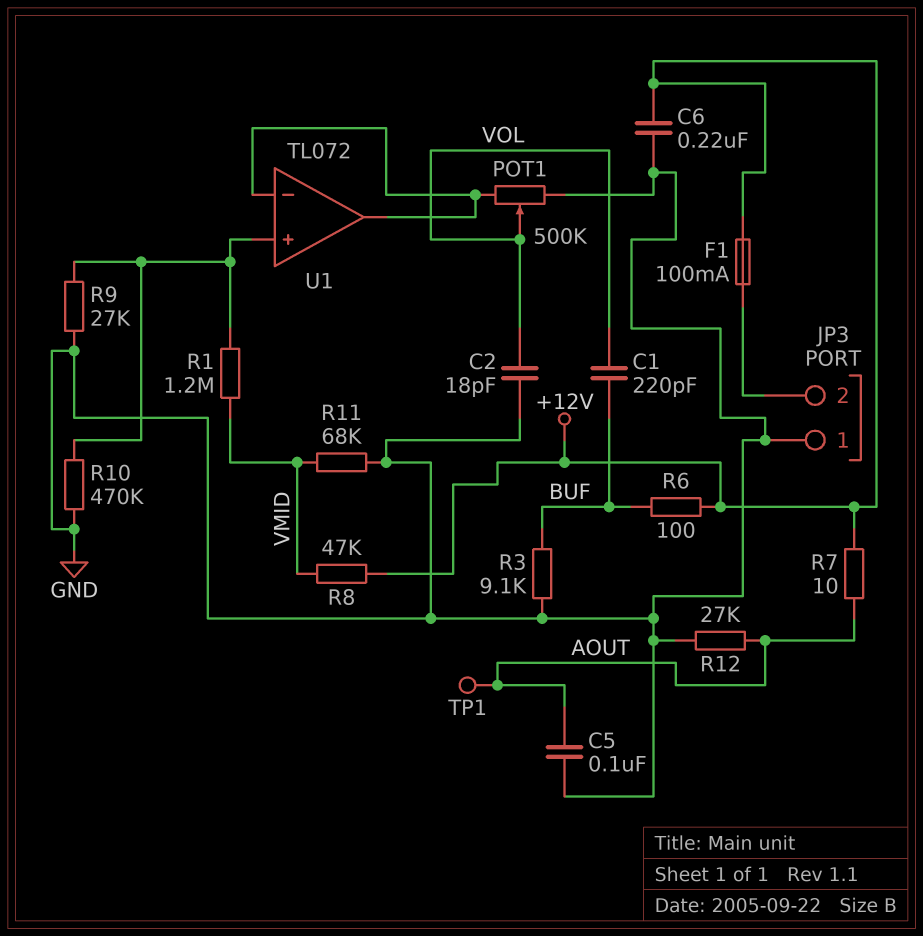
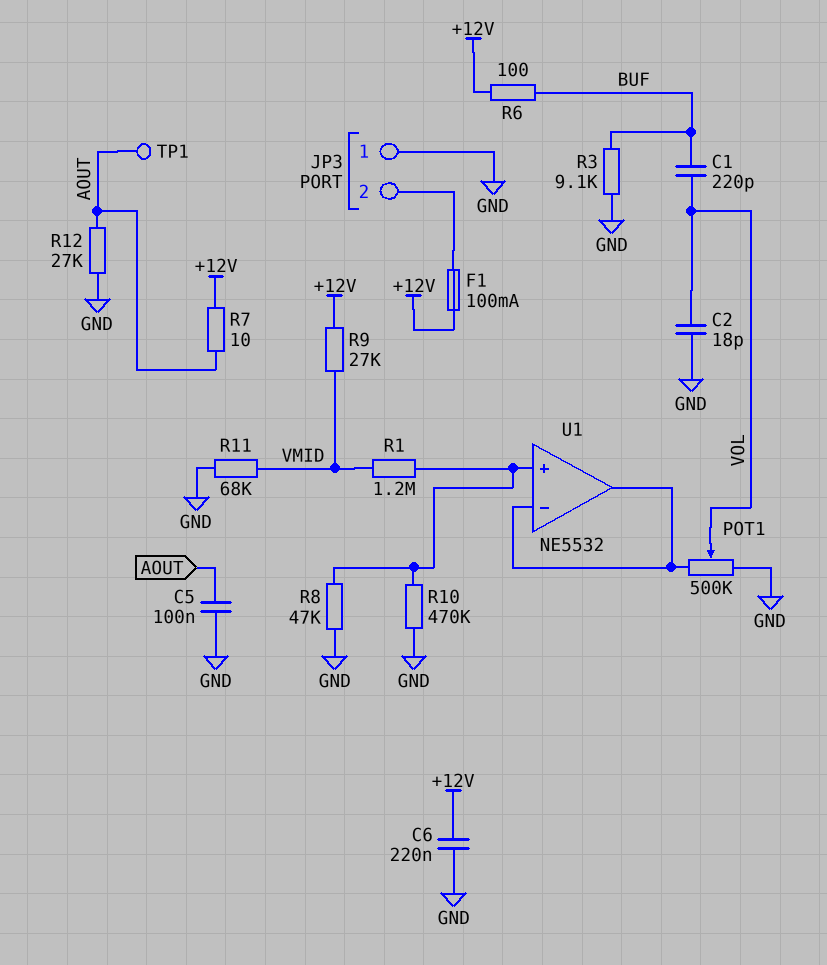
R8: 47k (+12V, VMID) -> 47k (GND, U1/in+)
R9: 27k (GND, U1/in+) -> 27k (+12V, VMID)
U1: TL072 -> NE5532

